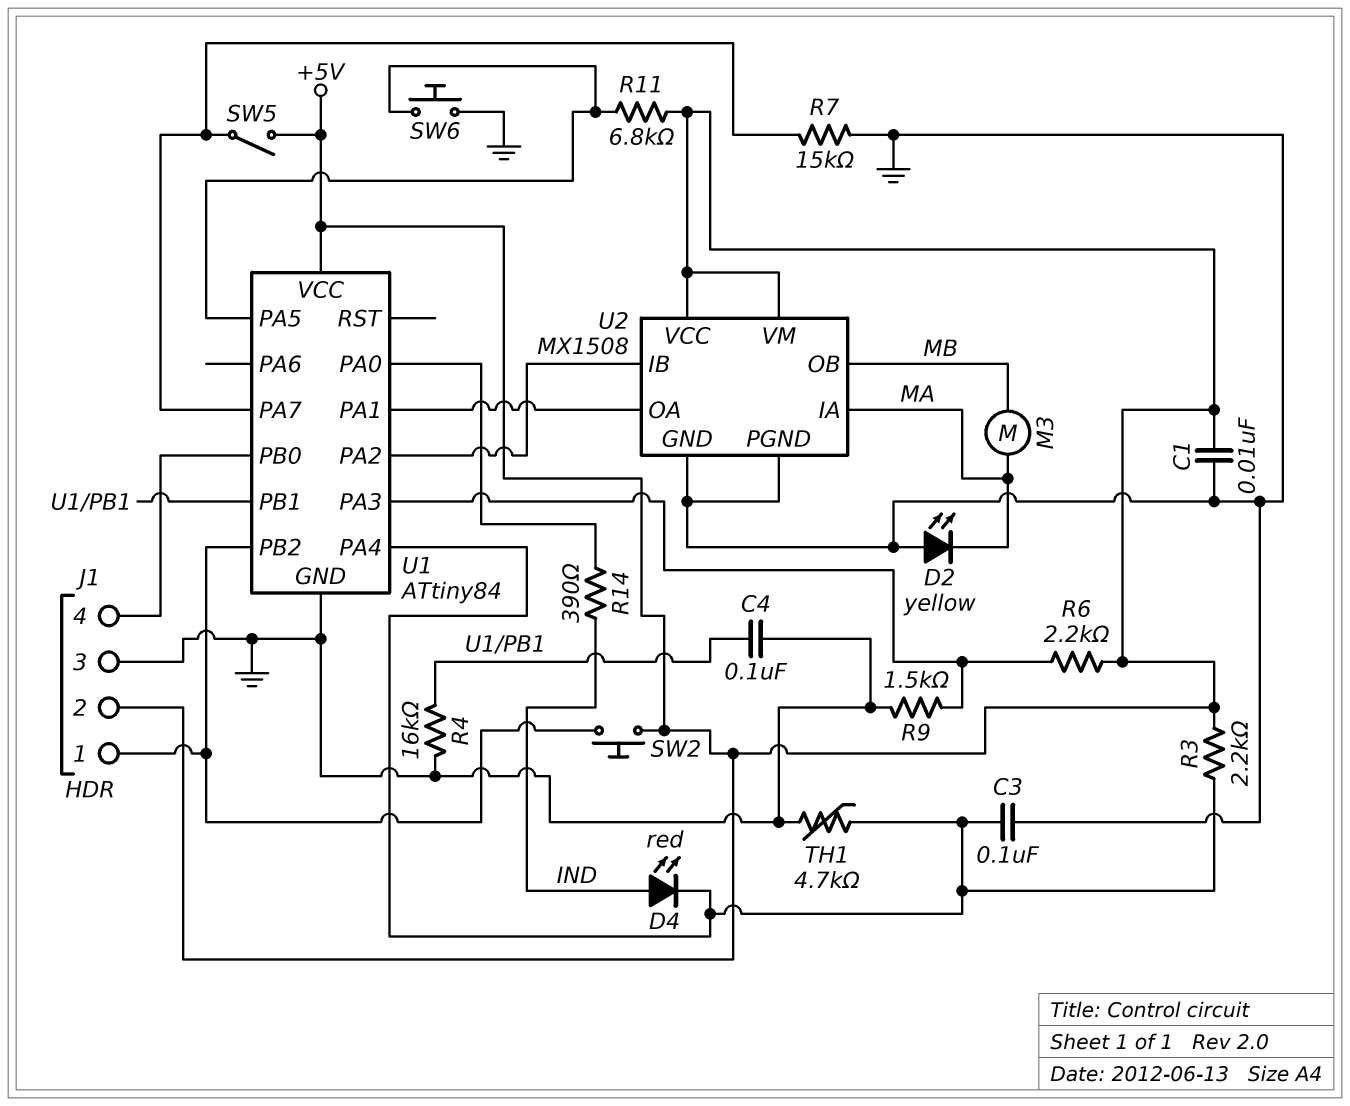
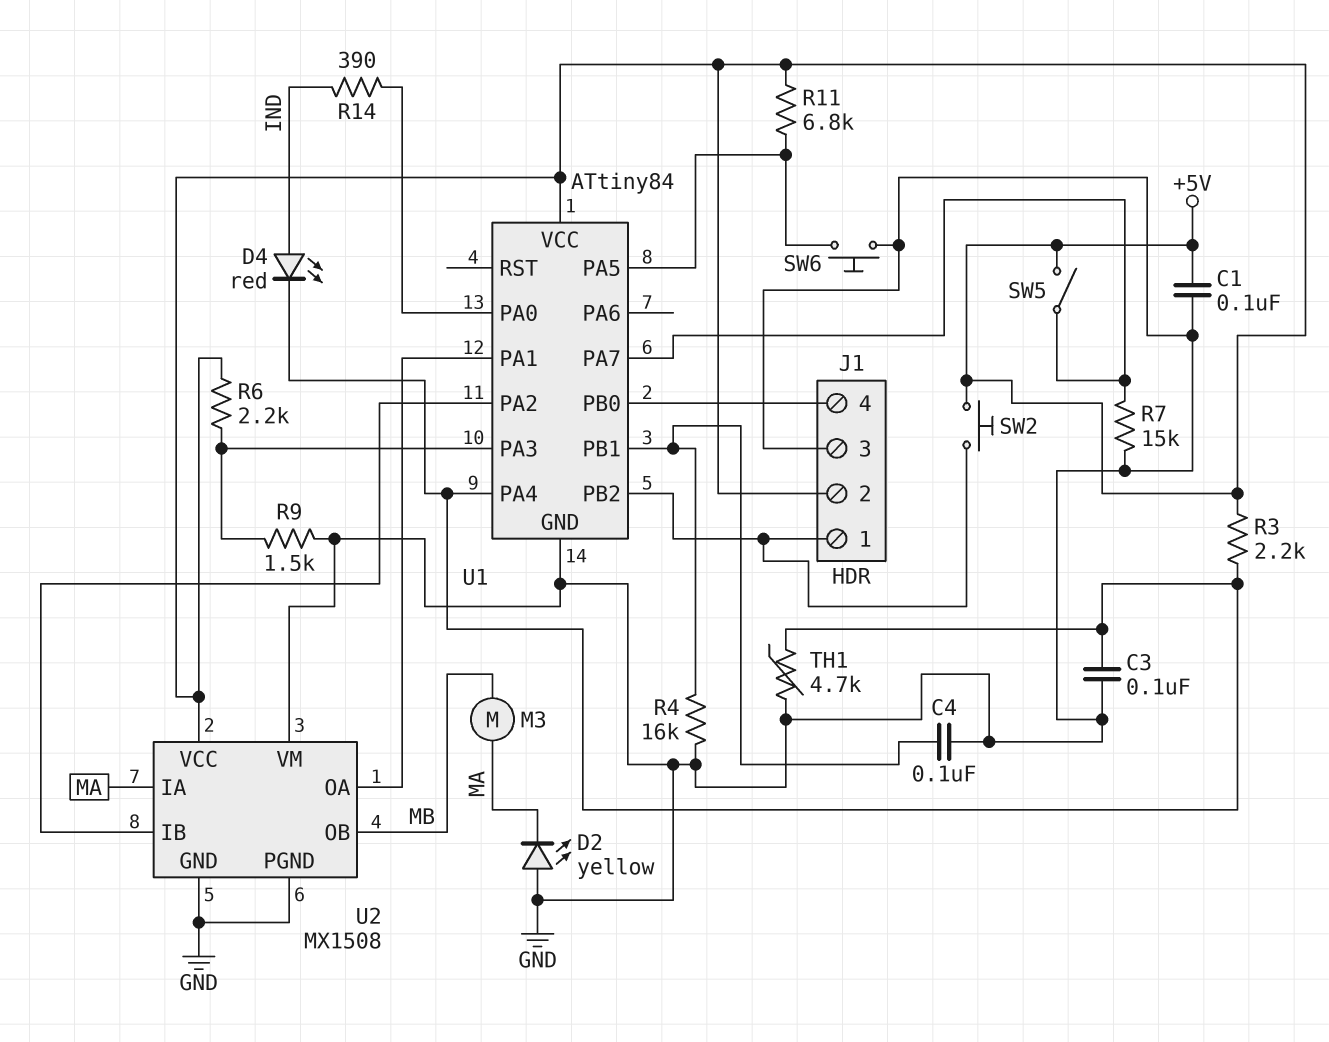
C1: 10nF (+5V, GND) -> 100nF (+5V, GND)
U2 pin VM: +5V -> GND

